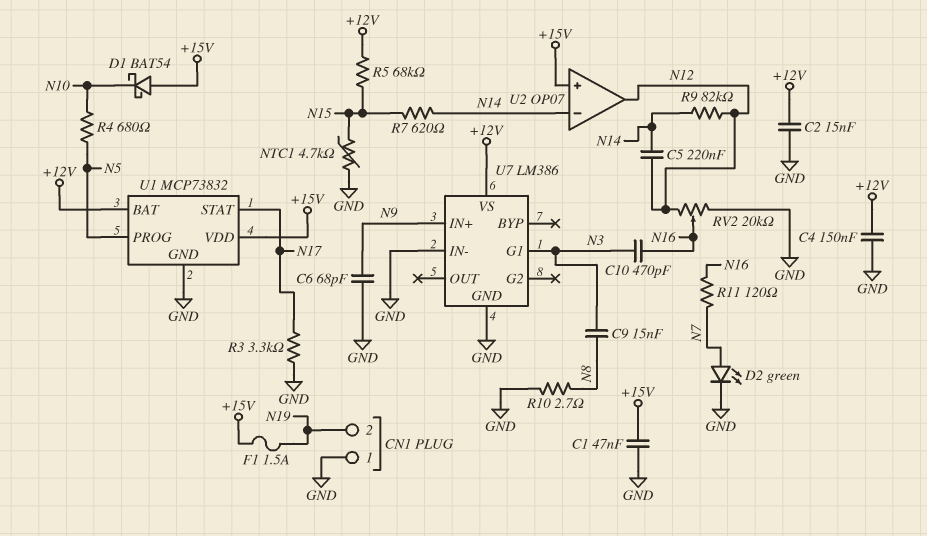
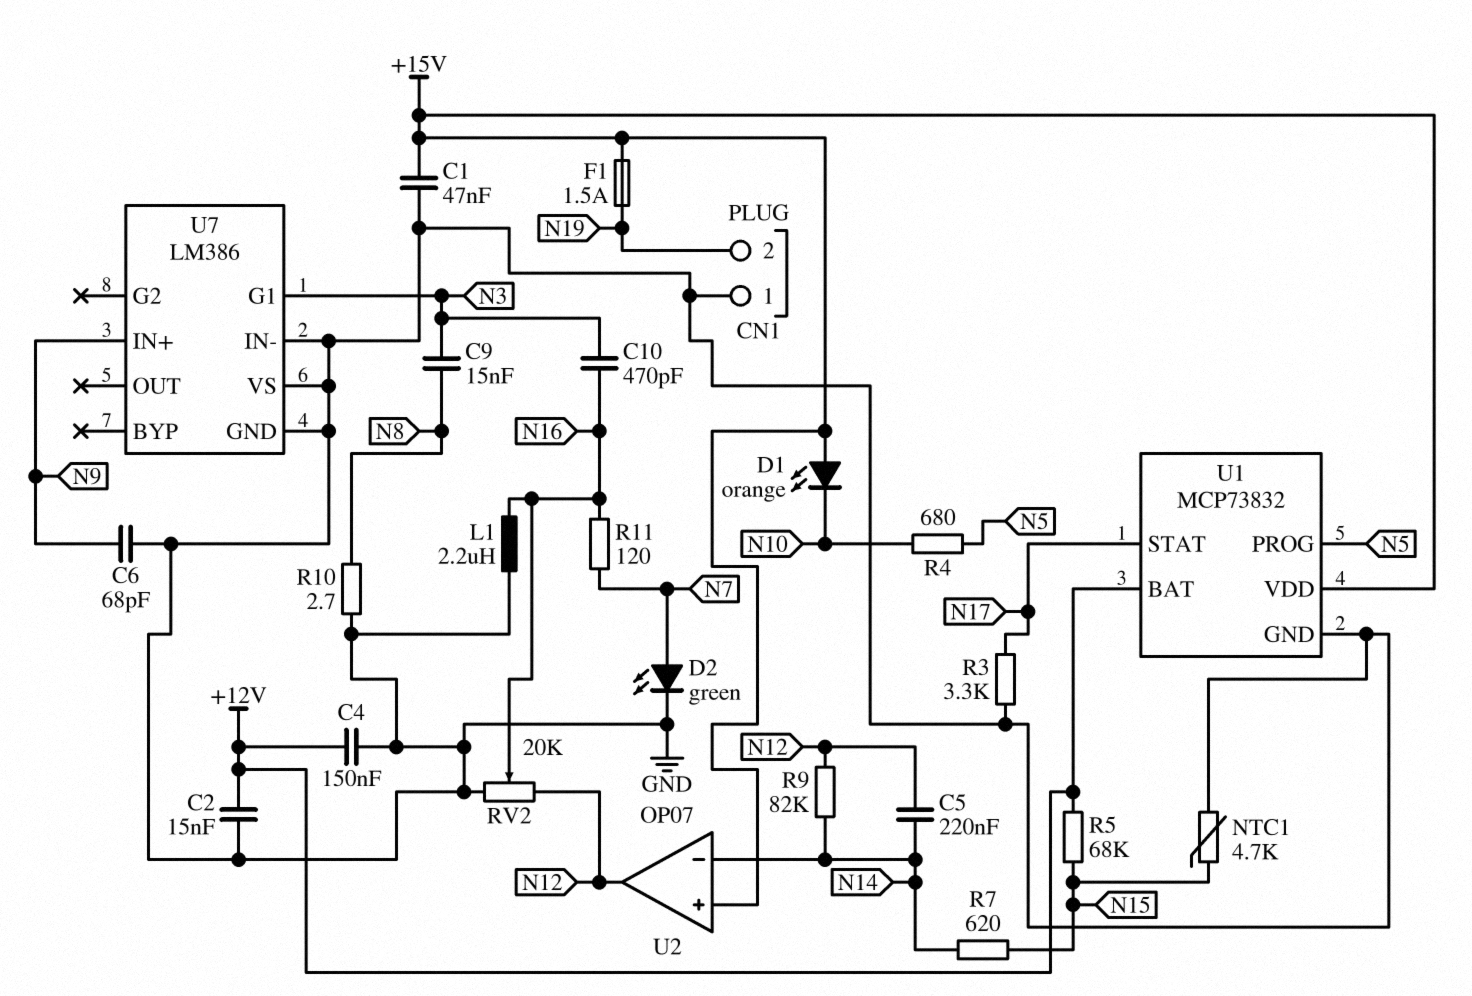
D1: schottky BAT54 (A +15V, K N10) -> LED orange (A +15V, K N10)
L1: none -> 2.2uH (GND, N16)
U7 pin VS: +12V -> GND

